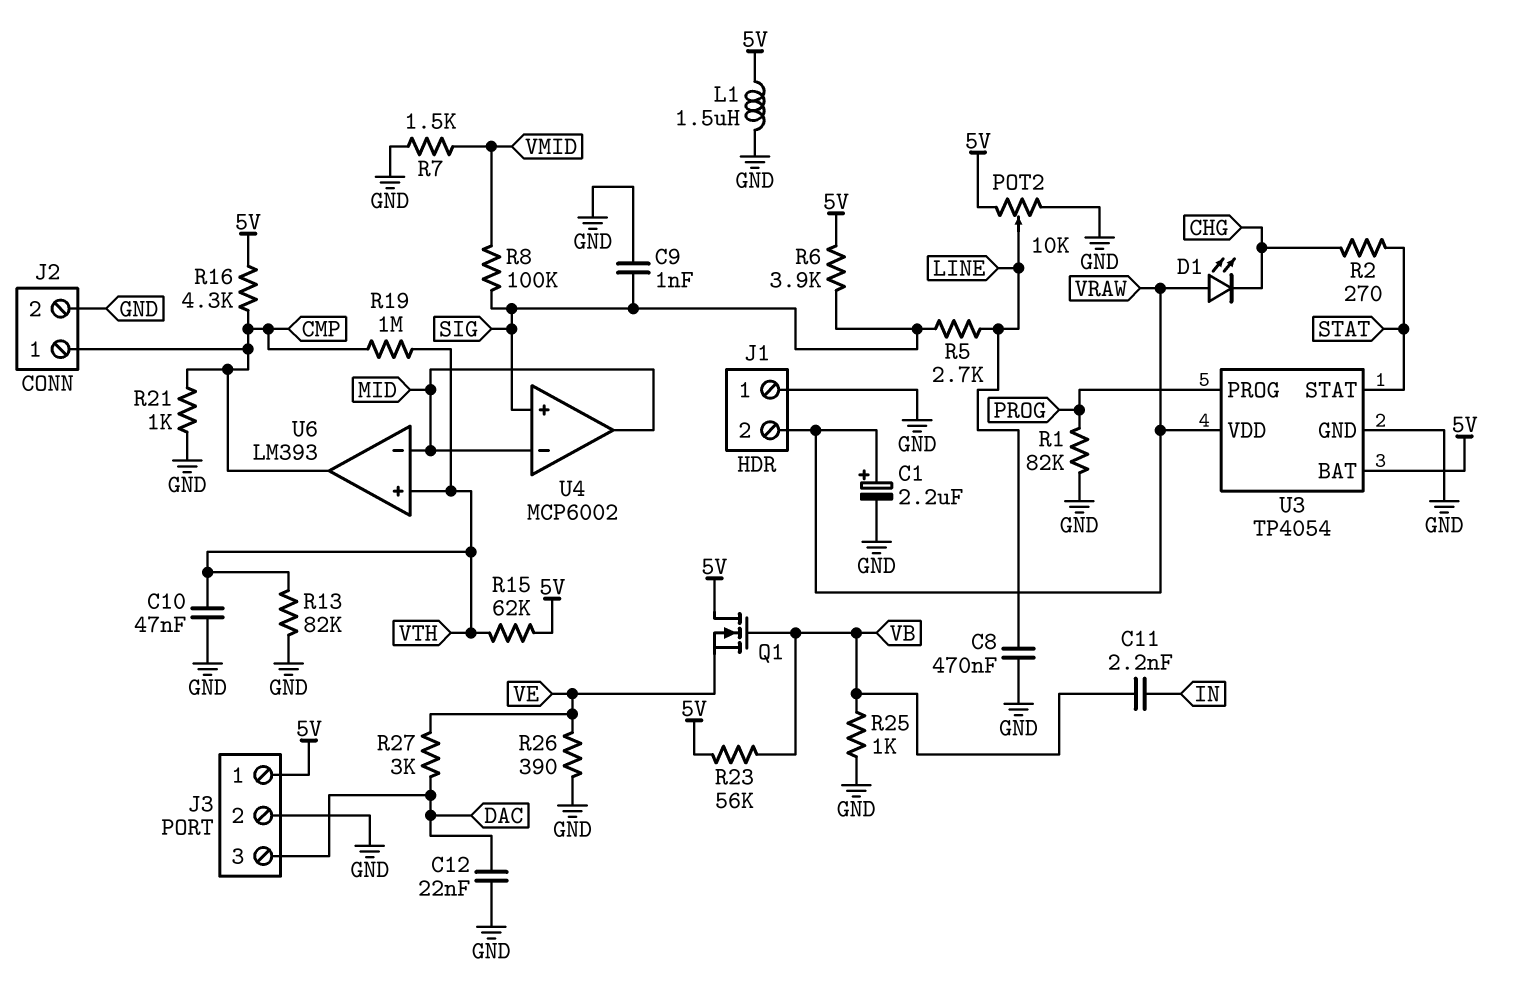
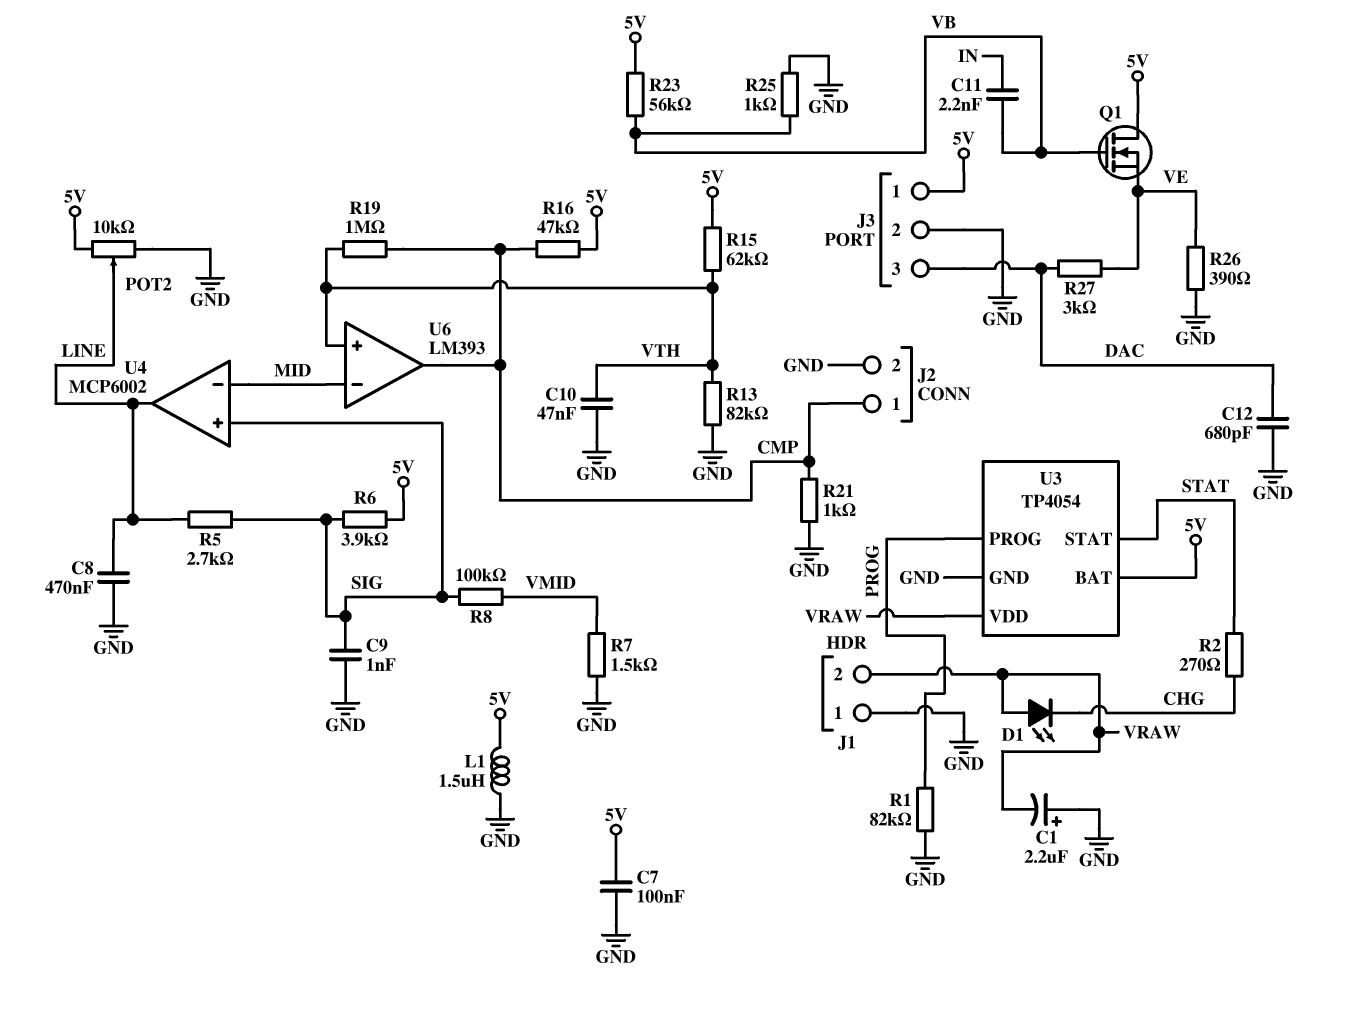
C1: 2.2uF (plus VRAW, minus GND) -> 2.2uF (plus GND, minus VRAW)
C7: none -> 100nF (5V, GND)
C12: 22nF (DAC, GND) -> 680pF (DAC, GND)
R16: 4.3k (5V, CMP) -> 47k (5V, CMP)
U4 pin out: MID -> LINE

